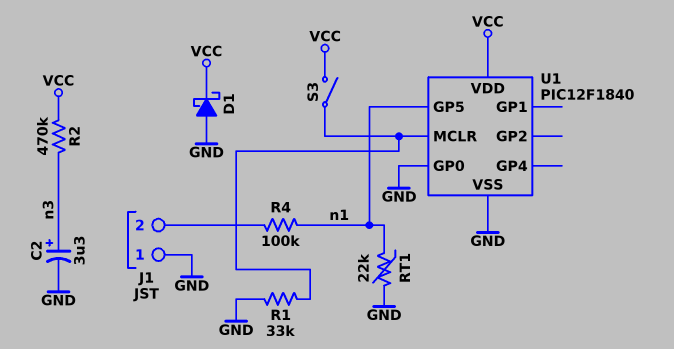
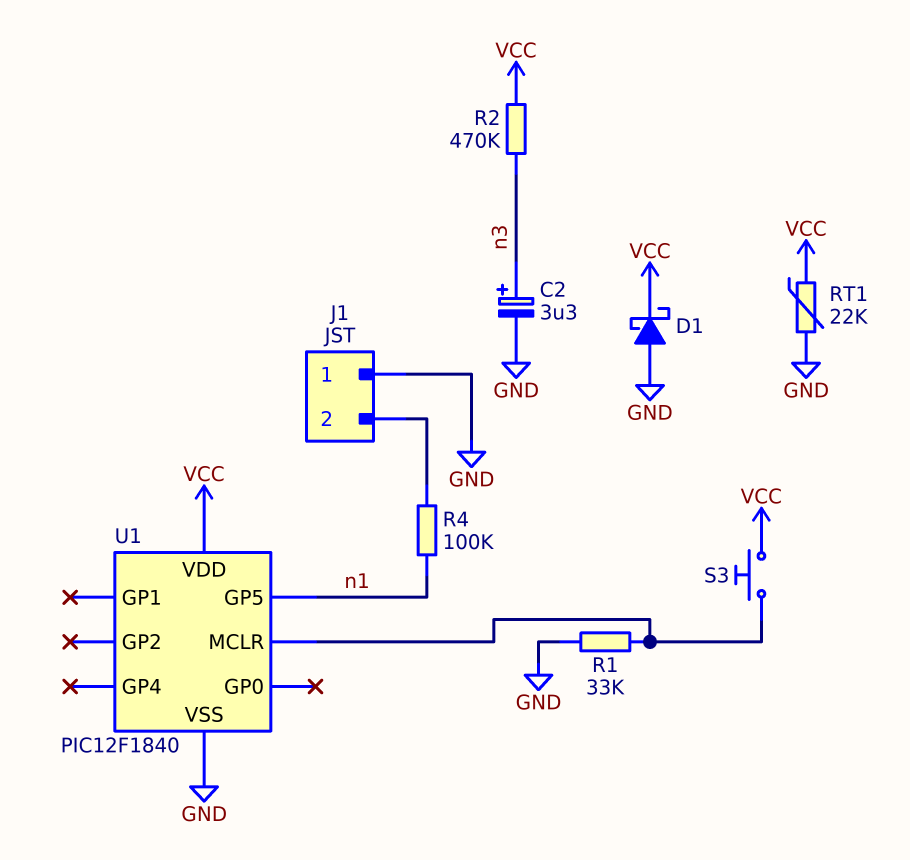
RT1: 22k (GND, n1) -> 22k (GND, VCC)
S3: switch (U1/MCLR, VCC) -> button (U1/MCLR, VCC)
U1 pin GP0: GND -> none

